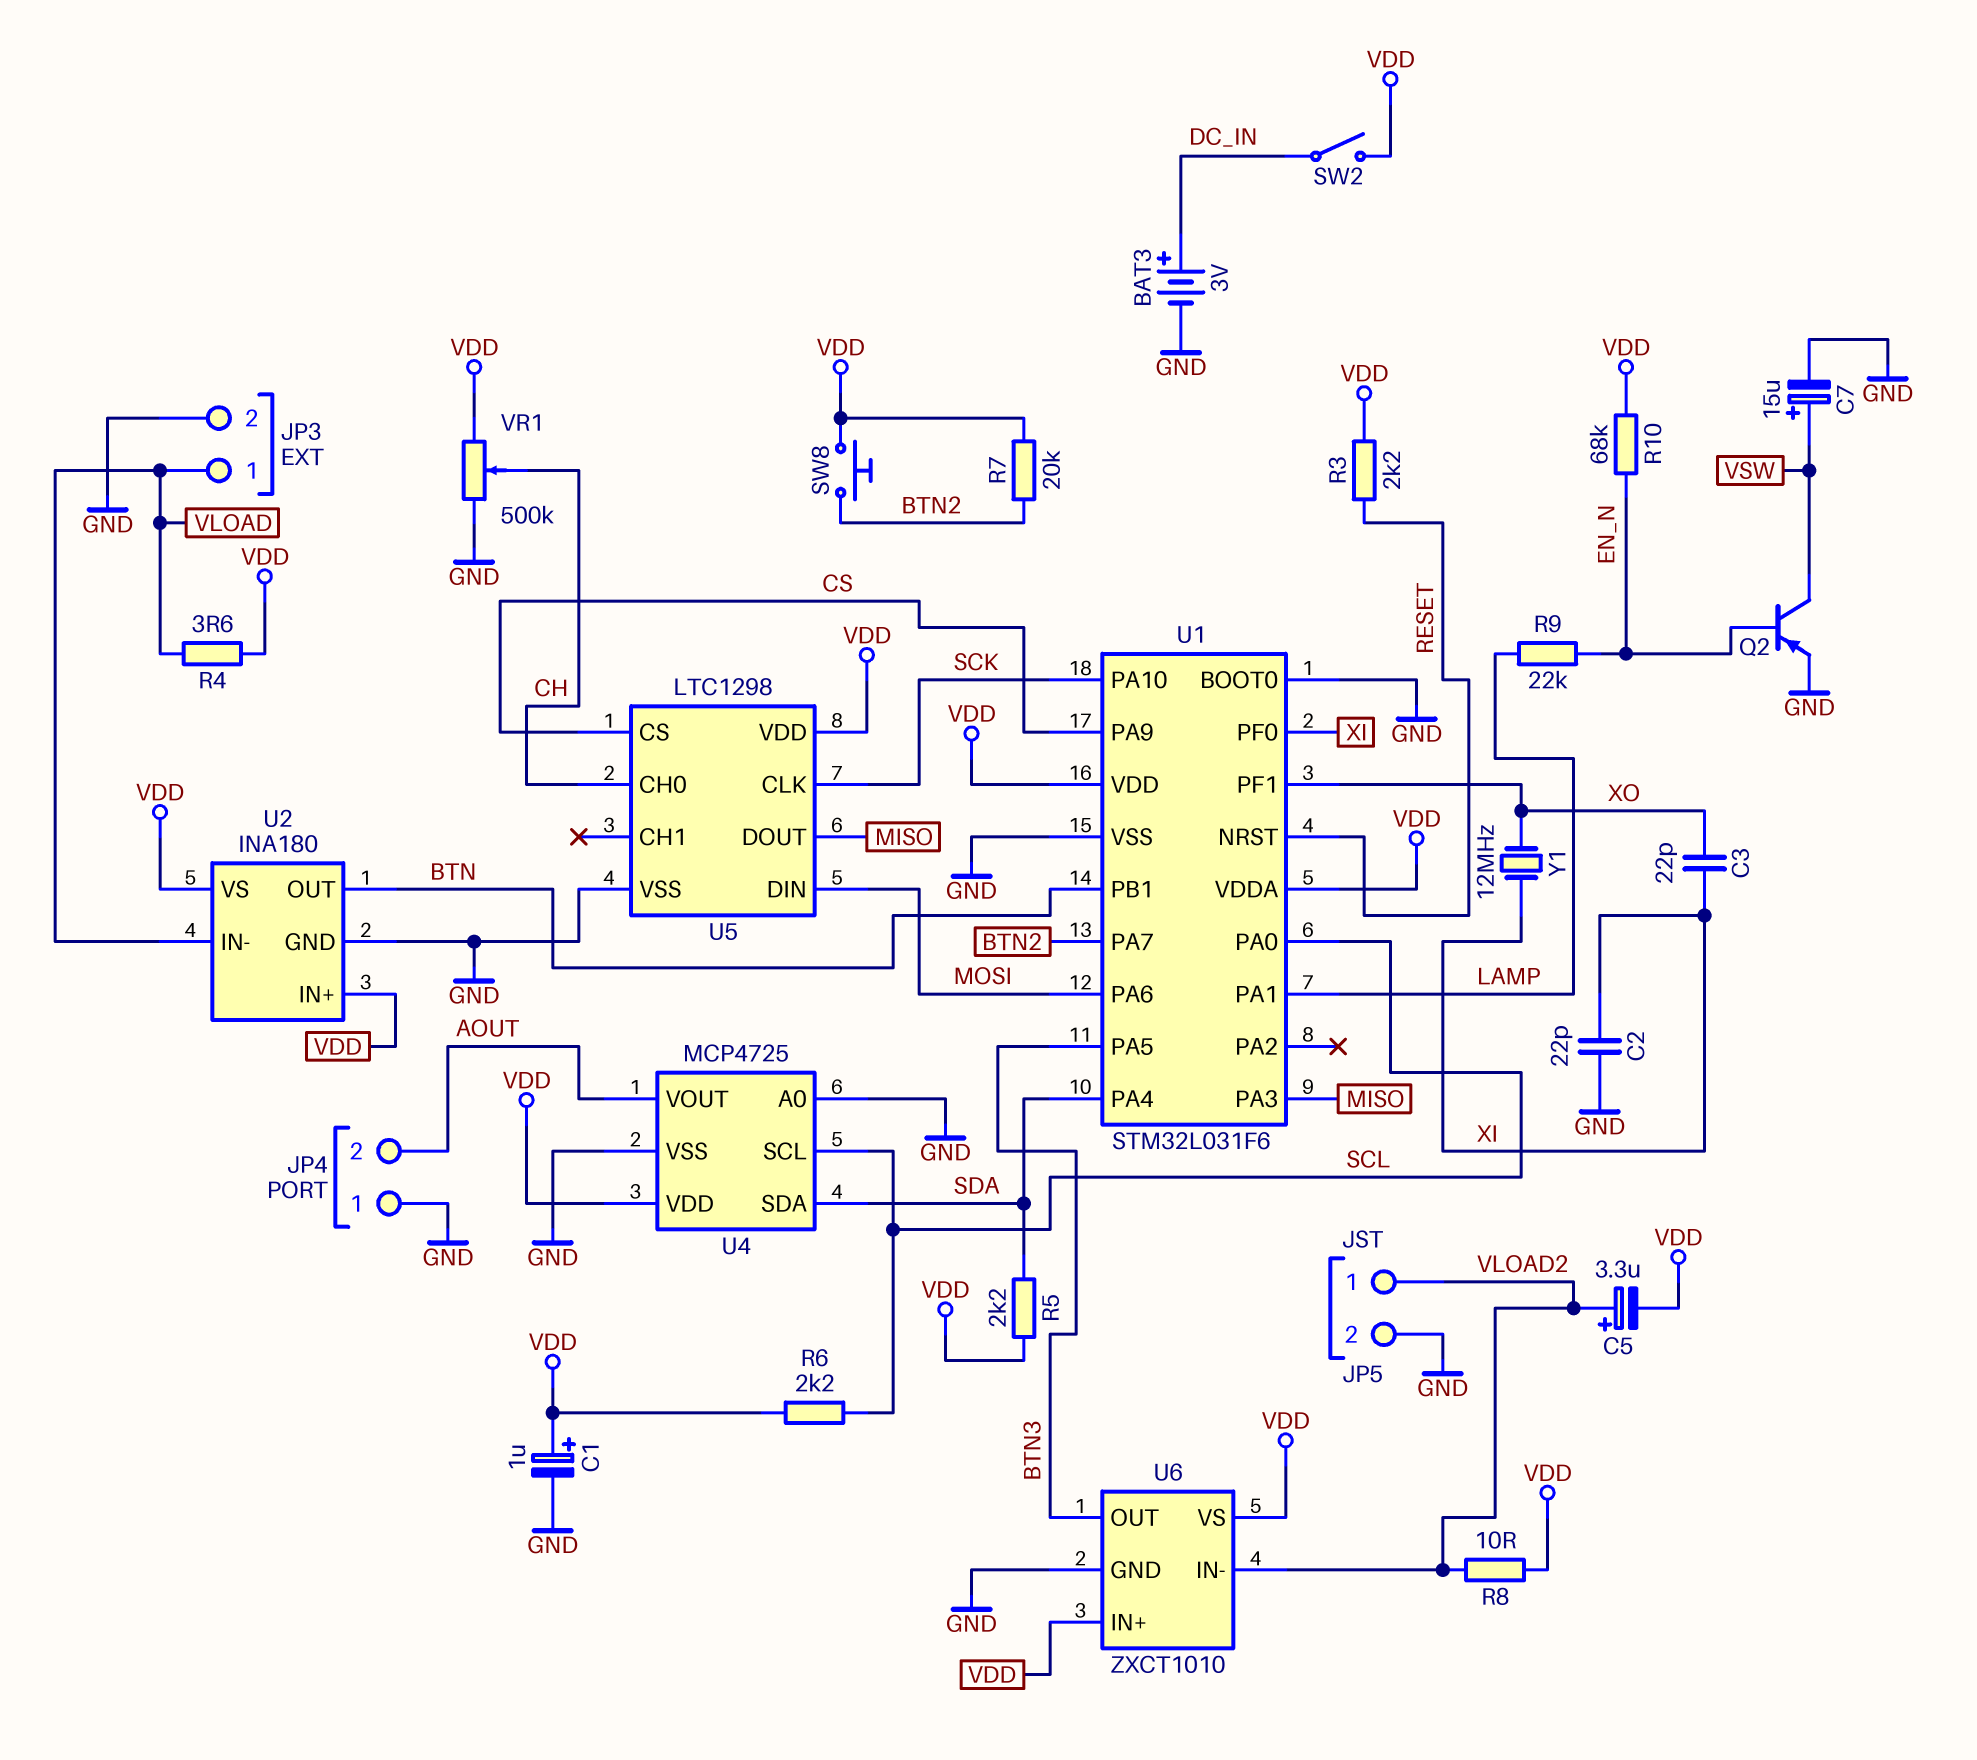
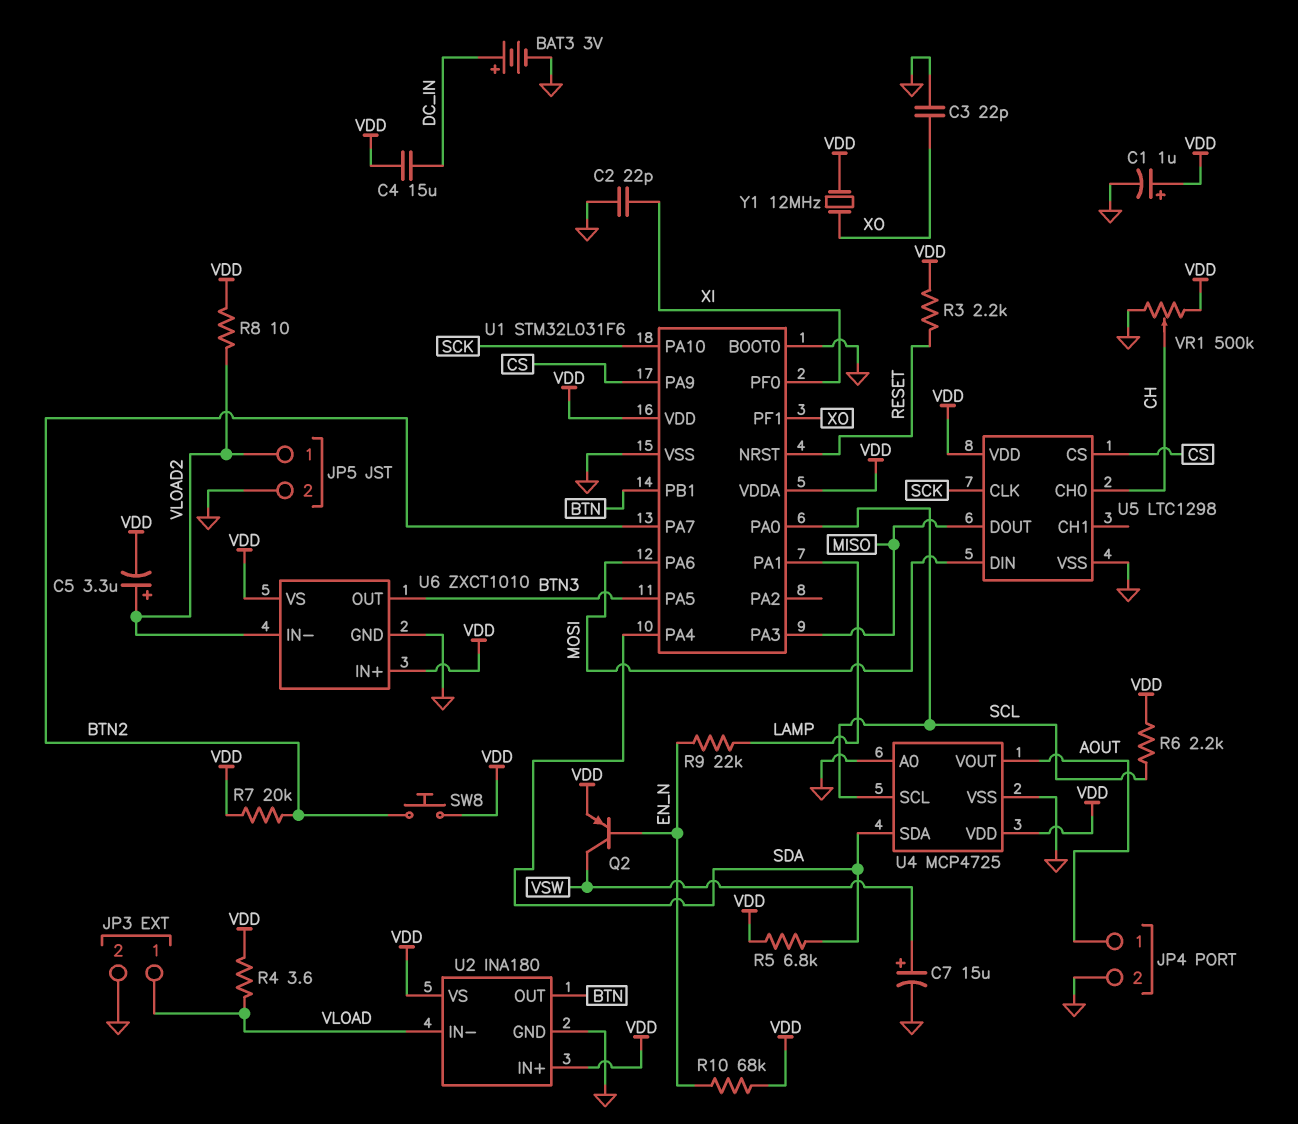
C3: 22pF (XI, XO) -> 22pF (GND, XO)
C4: none -> 15uF (DC_IN, VDD)
JP4 pin 1: GND -> AOUT
JP4 pin 2: AOUT -> GND
Q2: PNP (B EN_N, C VSW, E GND) -> PNP (B EN_N, C VSW, E VDD)
R5: 2.2k (SDA, VDD) -> 6.8k (SDA, VDD)
SW2: switch (DC_IN, VDD) -> none
Y1: 12MHz (XI, XO) -> 12MHz (VDD, XO)

